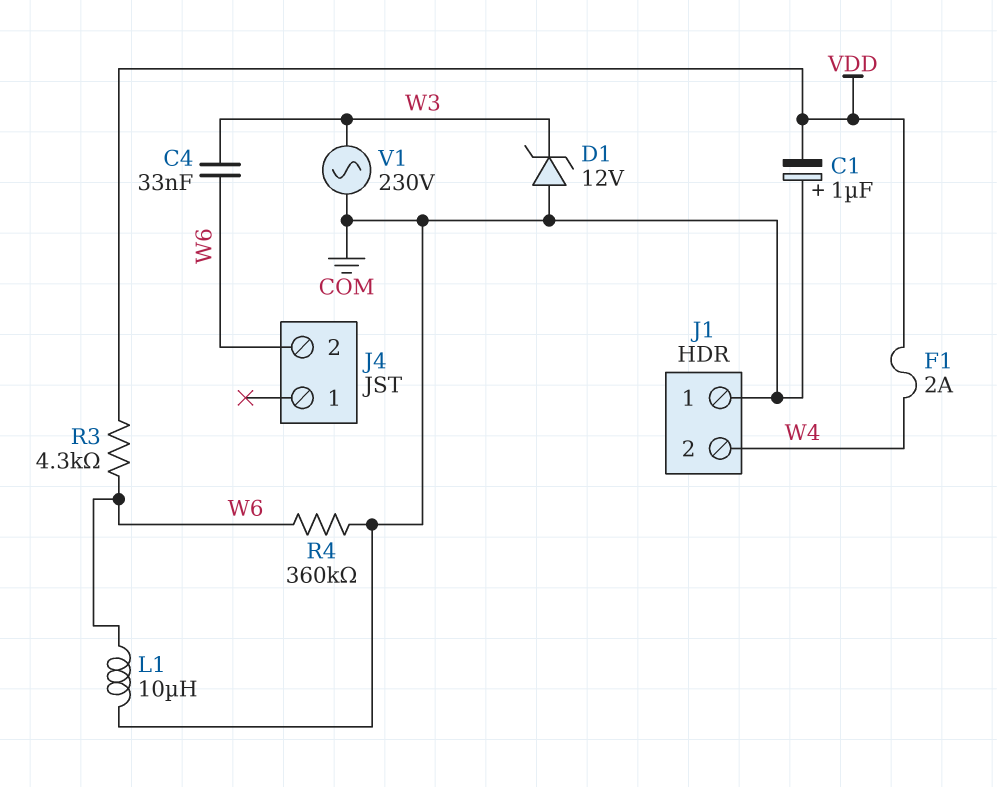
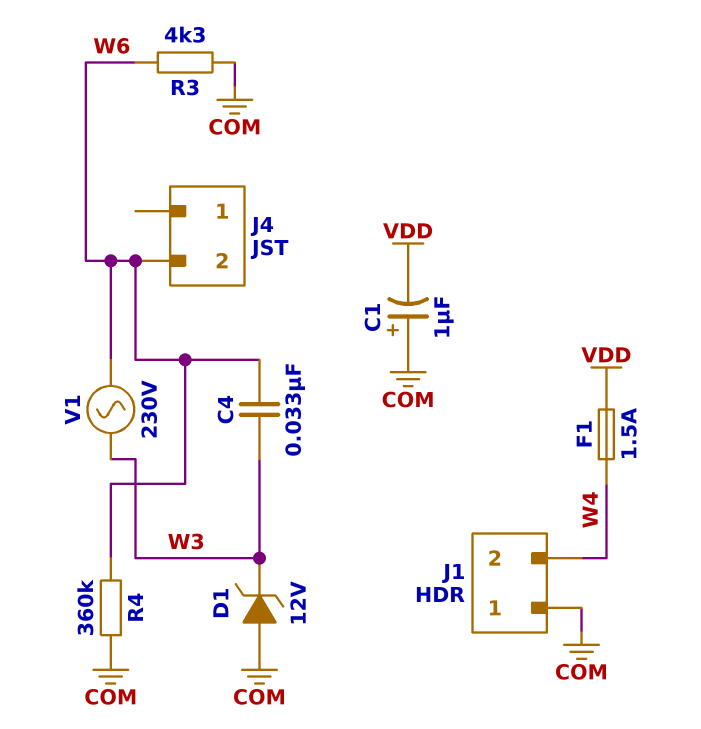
F1: 2A (VDD, W4) -> 1.5A (VDD, W4)
L1: 10uH (COM, W6) -> none
R3: 4.3k (VDD, W6) -> 4.3k (COM, W6)
V1: AC 230V (COM, W3) -> AC 230V (W3, W6)

